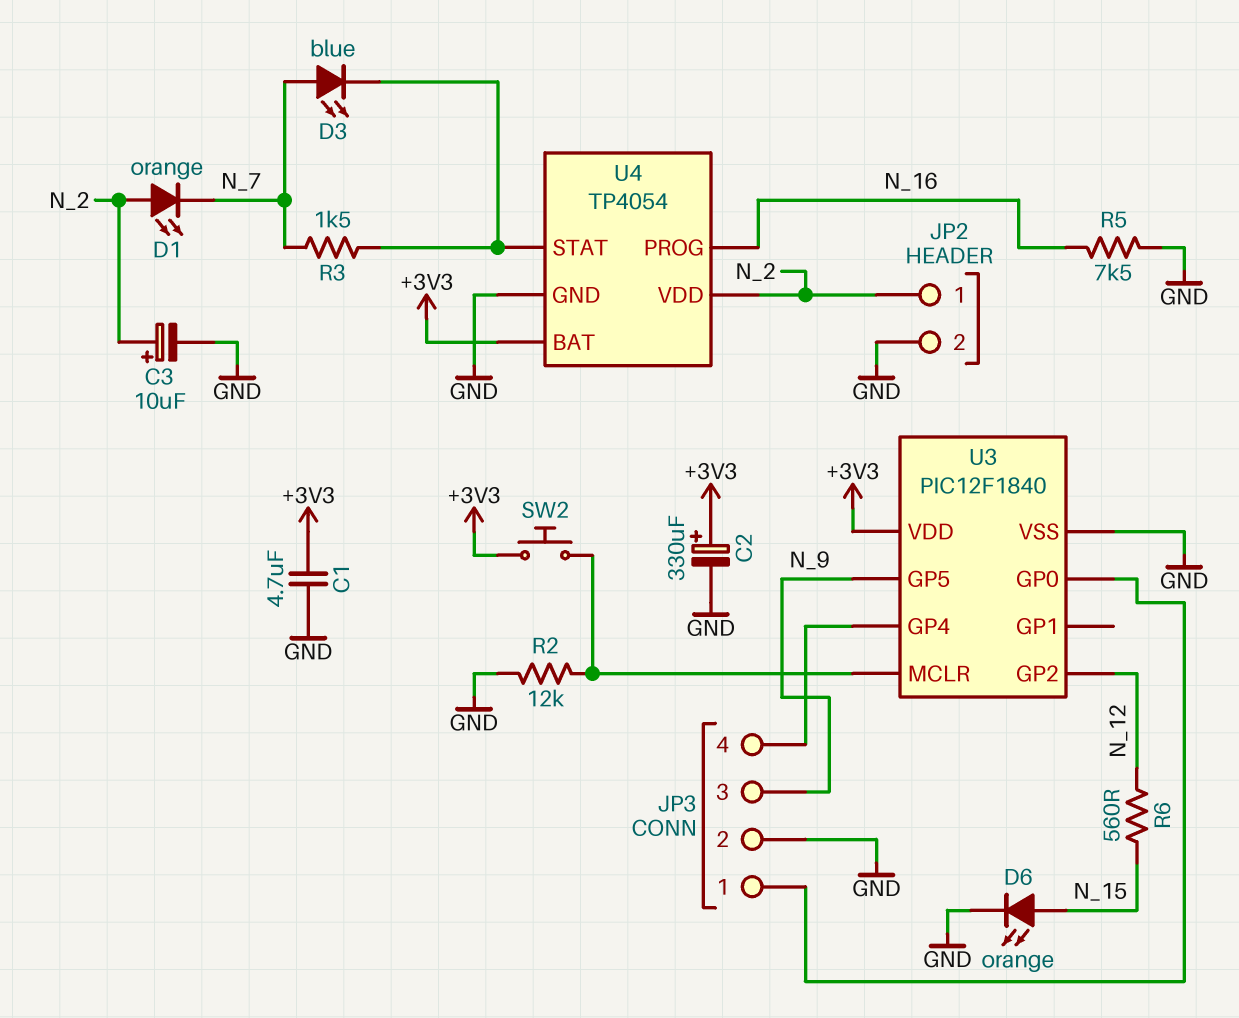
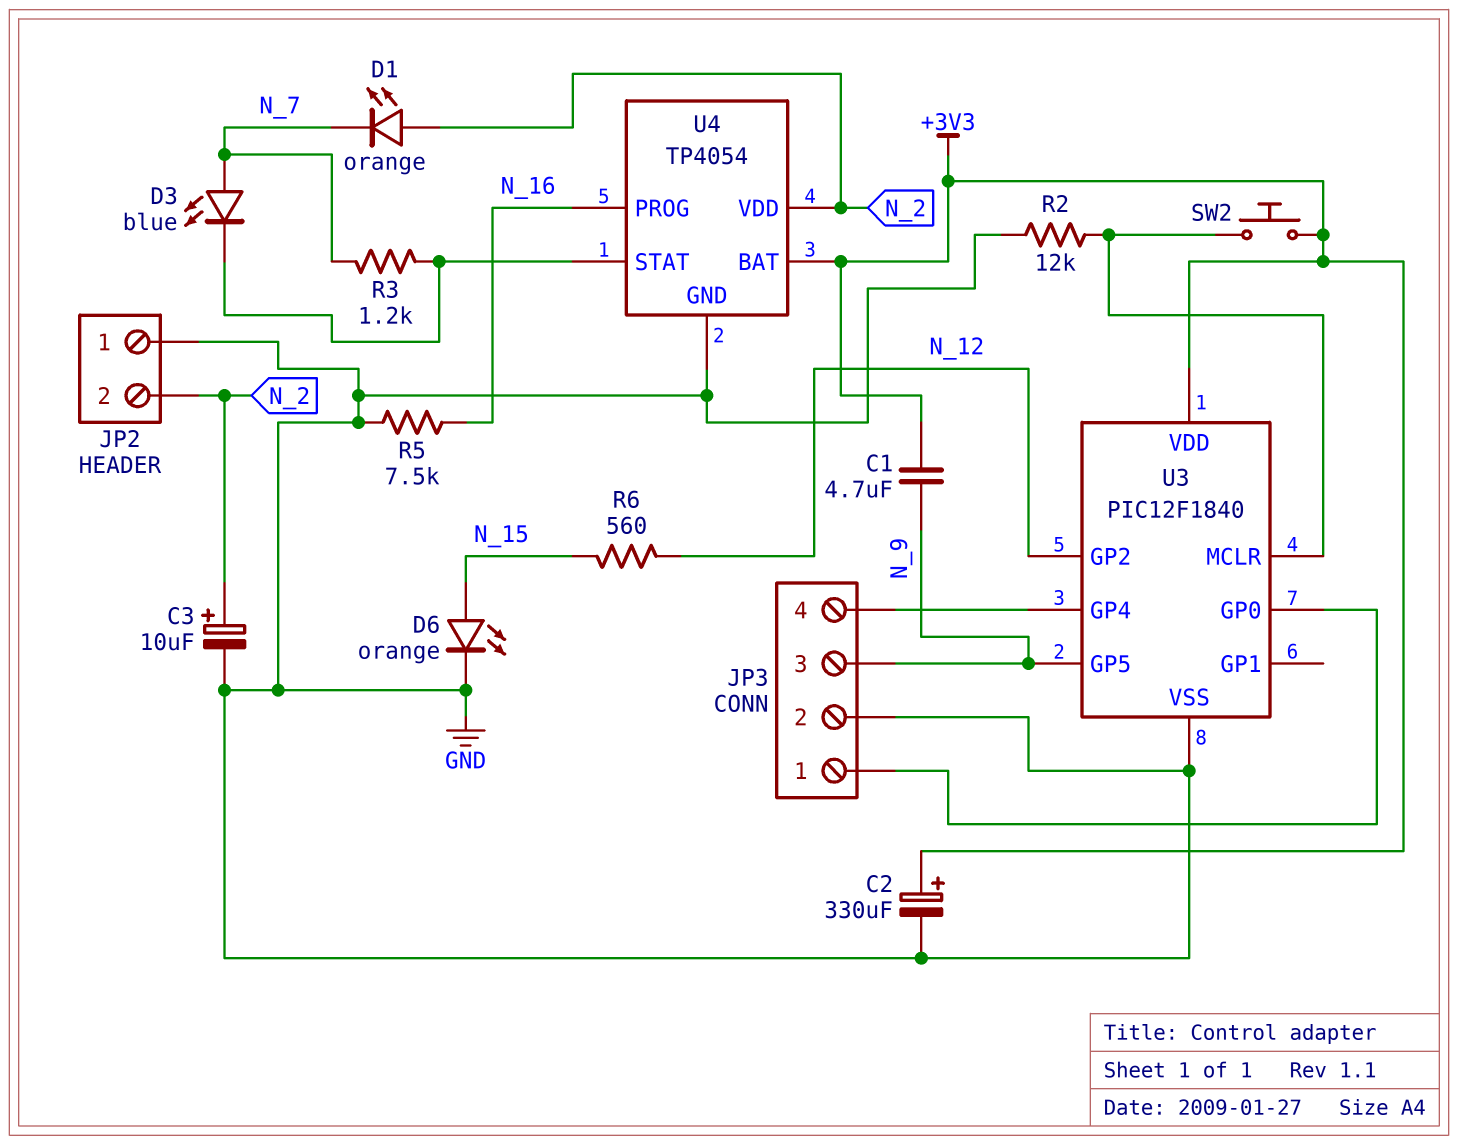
C1: 4.7uF (+3V3, GND) -> 4.7uF (+3V3, N_9)
JP2 pin 1: N_2 -> GND
JP2 pin 2: GND -> N_2
R3: 1.5k (N_7, U4/STAT) -> 1.2k (N_7, U4/STAT)

